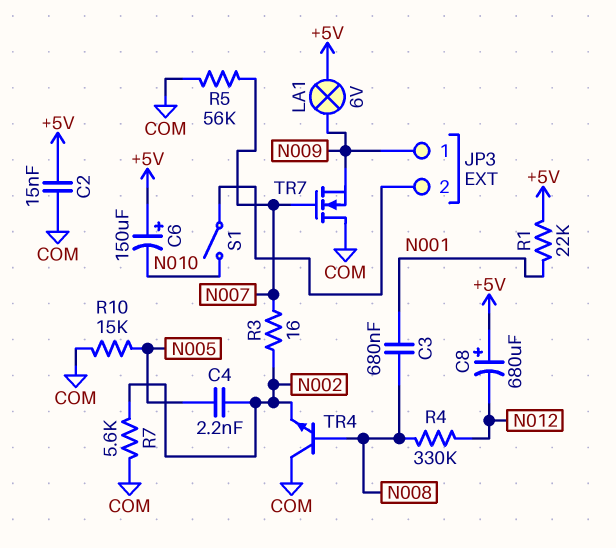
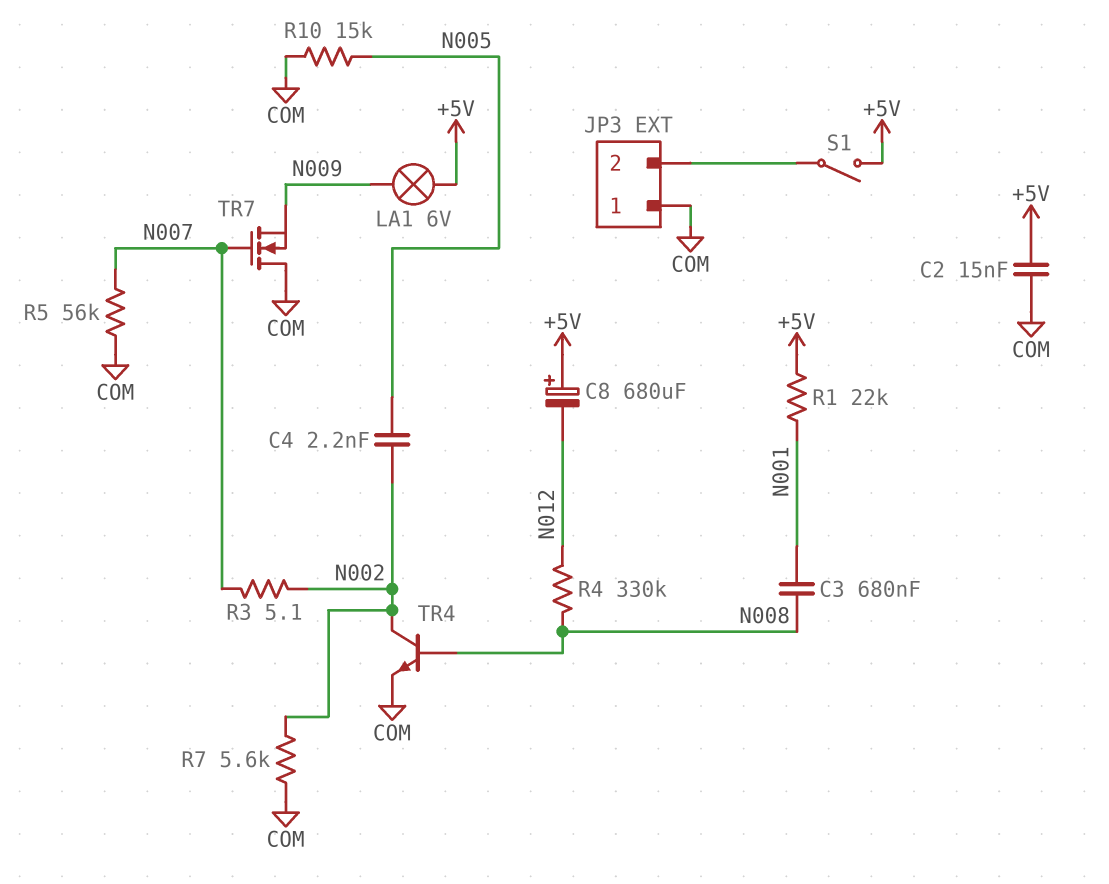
C6: 150uF (plus +5V, minus N010) -> none
JP3 pin 1: N009 -> COM
R3: 16 (N002, N007) -> 5.1 (N002, N007)
S1: switch (JP3/2, N010) -> switch (+5V, JP3/2)
TR4: NPN (B N008, C COM, E N002) -> NPN (B N008, C N002, E COM)

